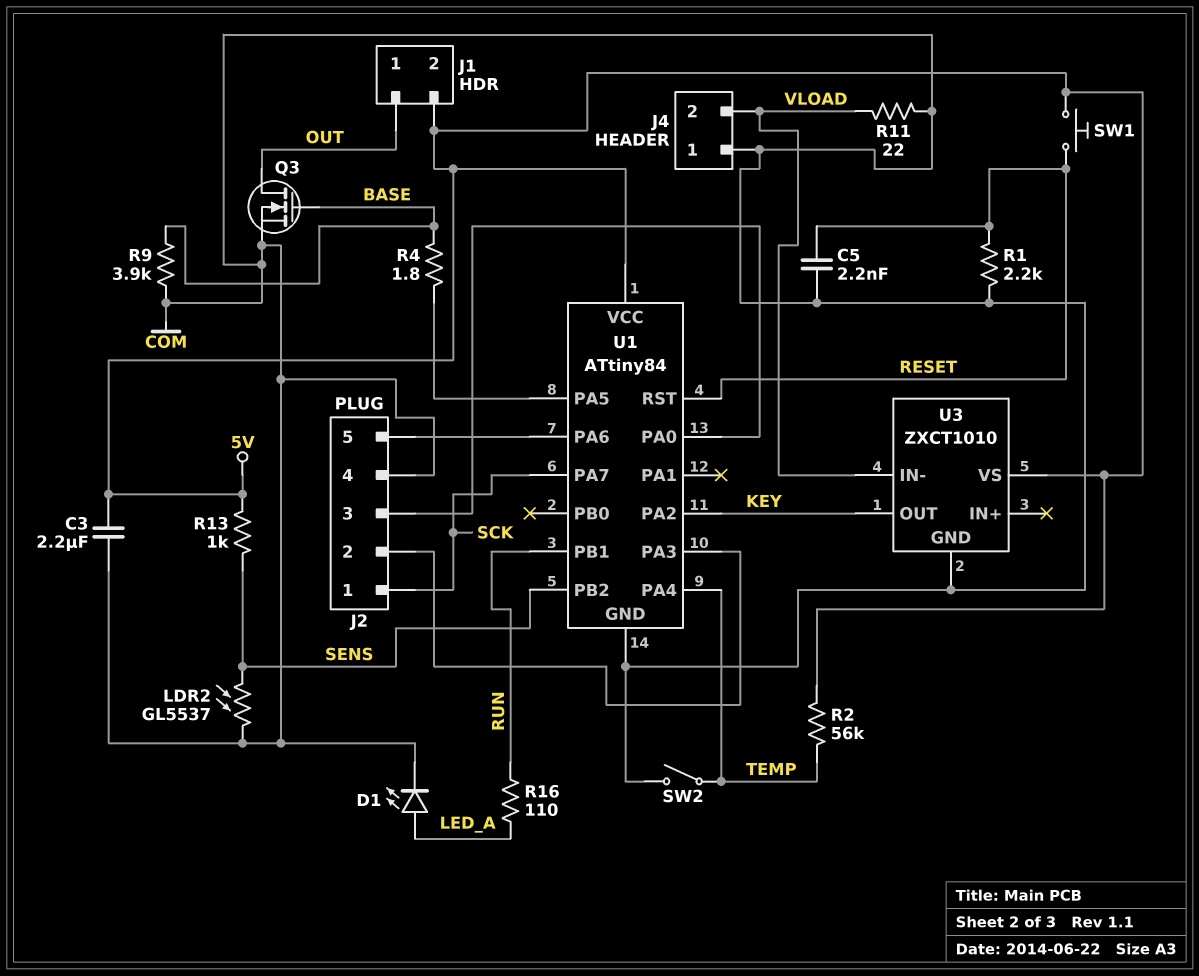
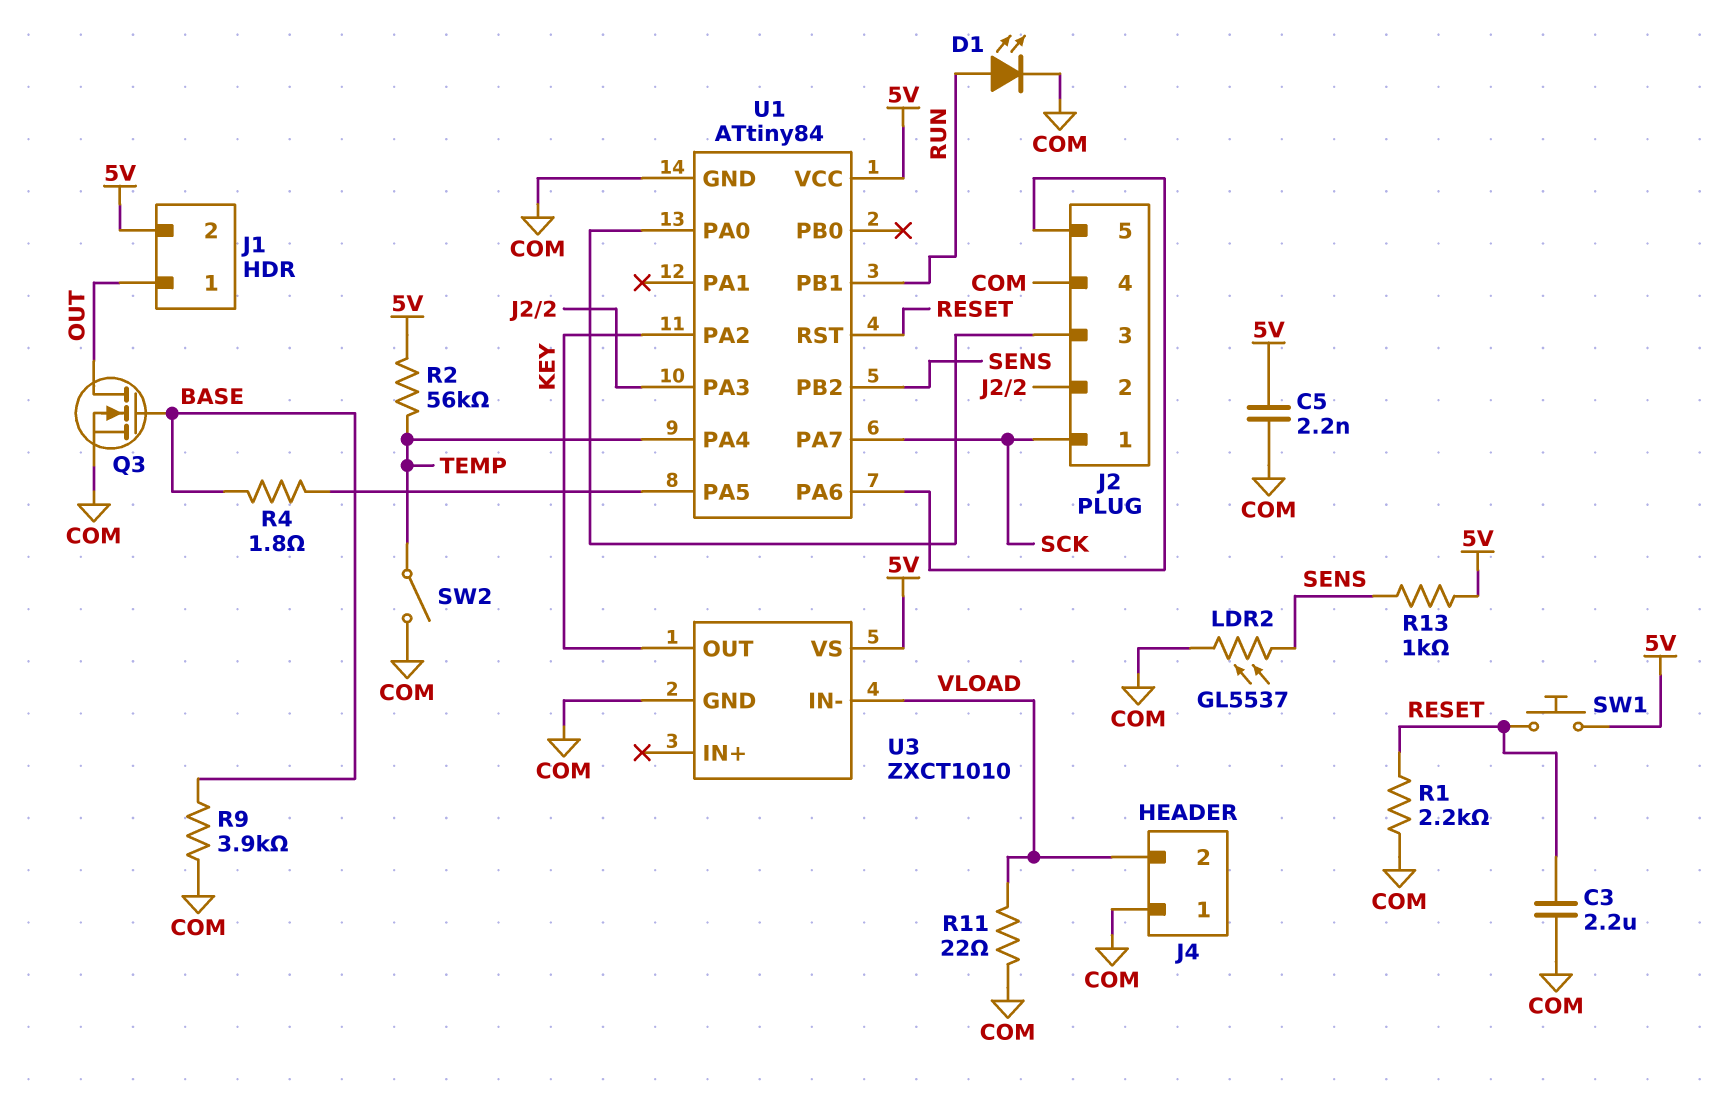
C3: 2.2uF (5V, COM) -> 2.2uF (COM, RESET)
C5: 2.2nF (COM, RESET) -> 2.2nF (5V, COM)
D1: LED (A LED_A, K COM) -> LED (A RUN, K COM)
R16: 110 (LED_A, RUN) -> none

